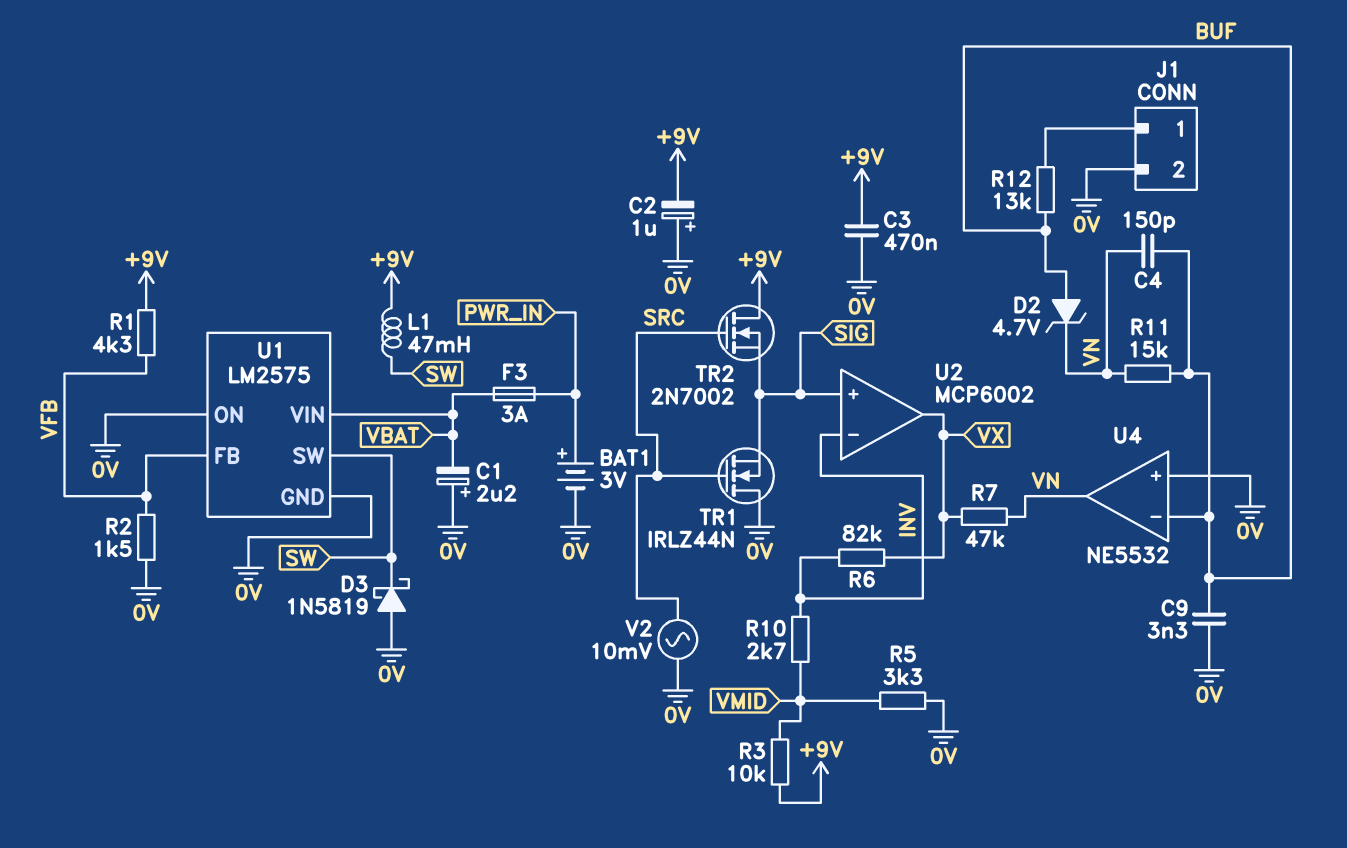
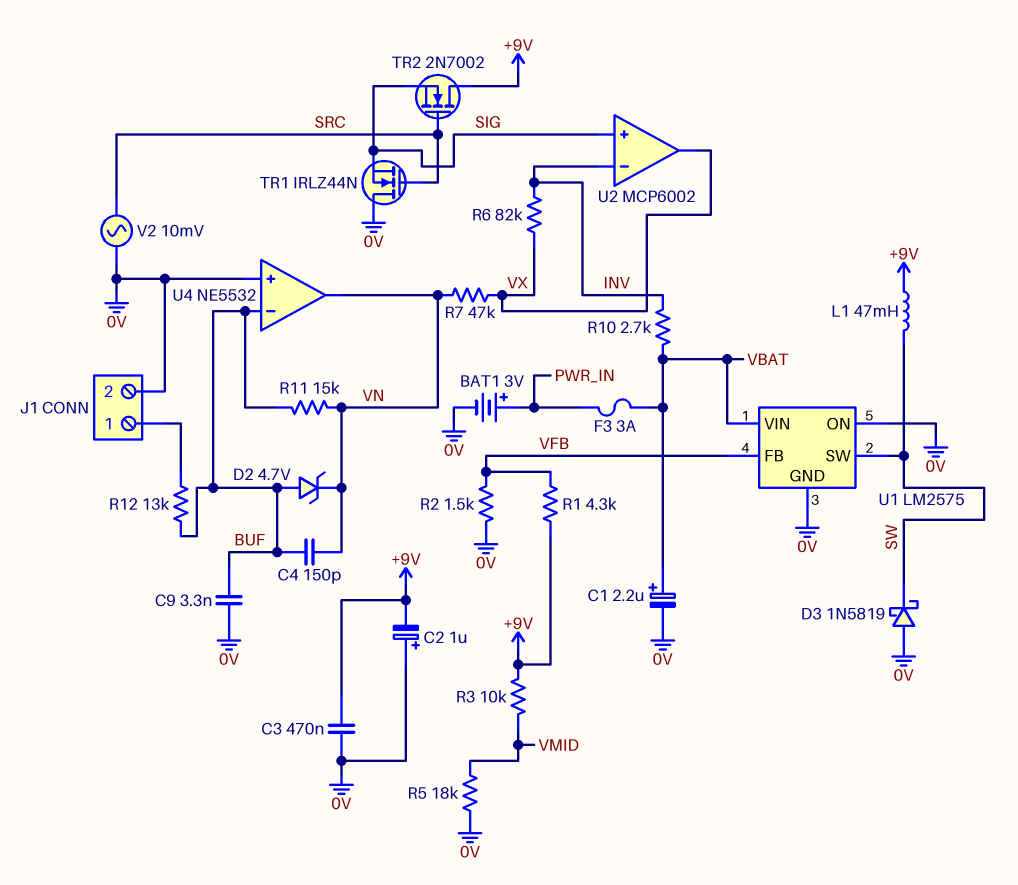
C1: 2.2uF (plus 0V, minus VBAT) -> 2.2uF (plus VBAT, minus 0V)
R5: 3.3k (0V, VMID) -> 18k (0V, VMID)
R10: 2.7k (INV, VMID) -> 2.7k (INV, VBAT)

